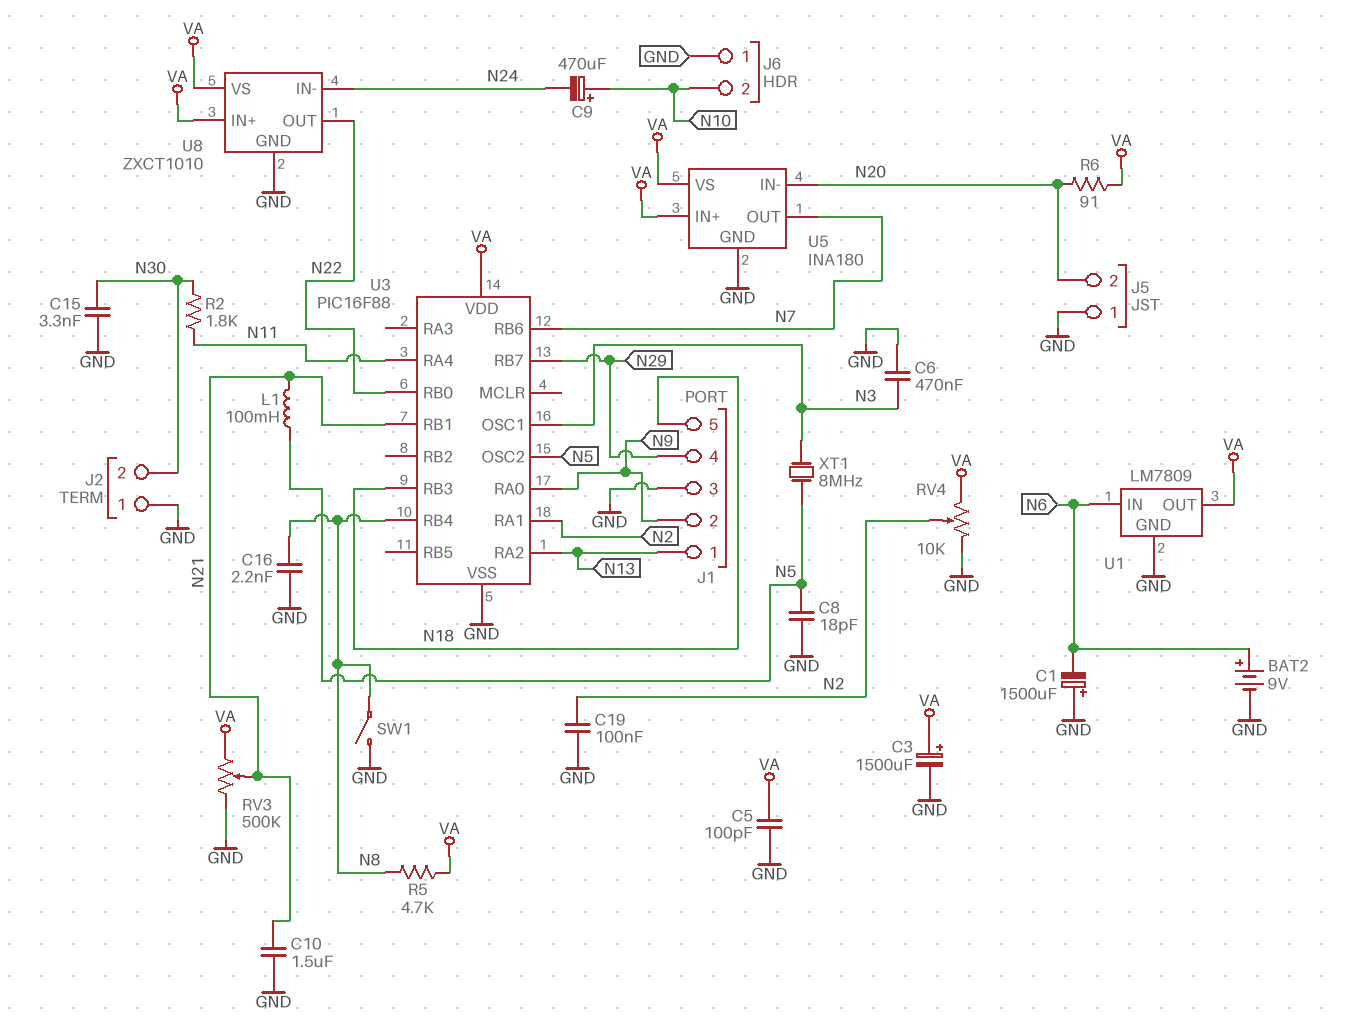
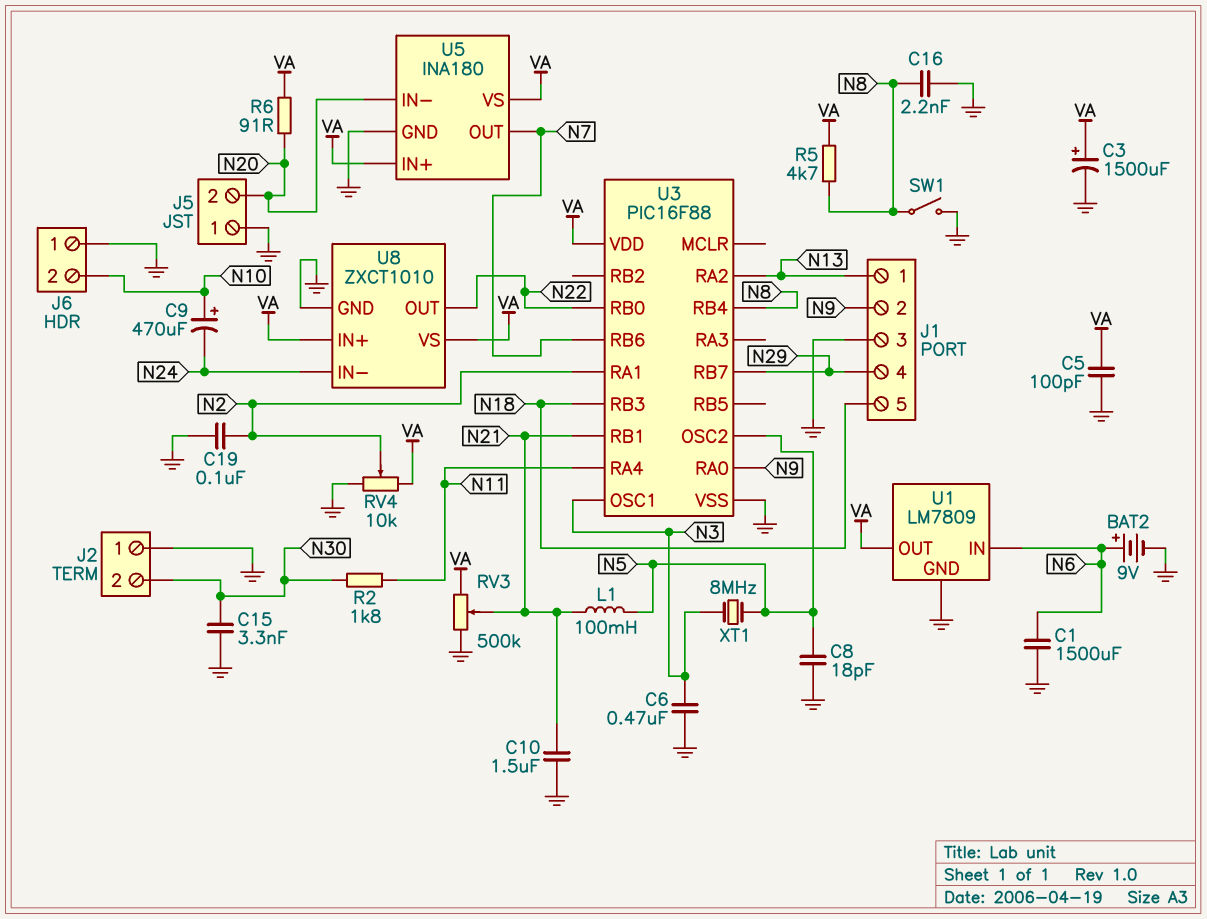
C1: 1500uF (plus GND, minus N6) -> 1500uF (GND, N6)

